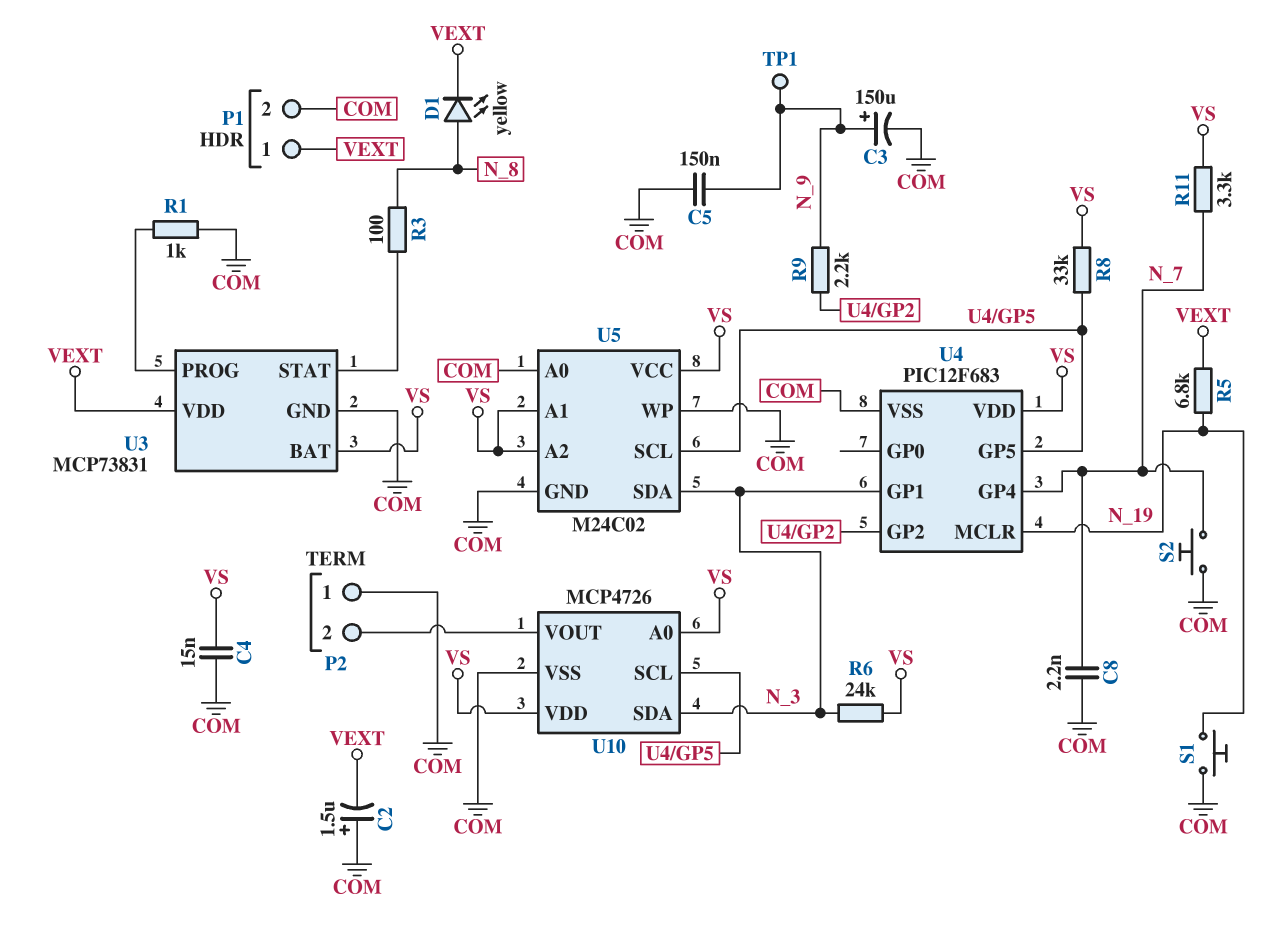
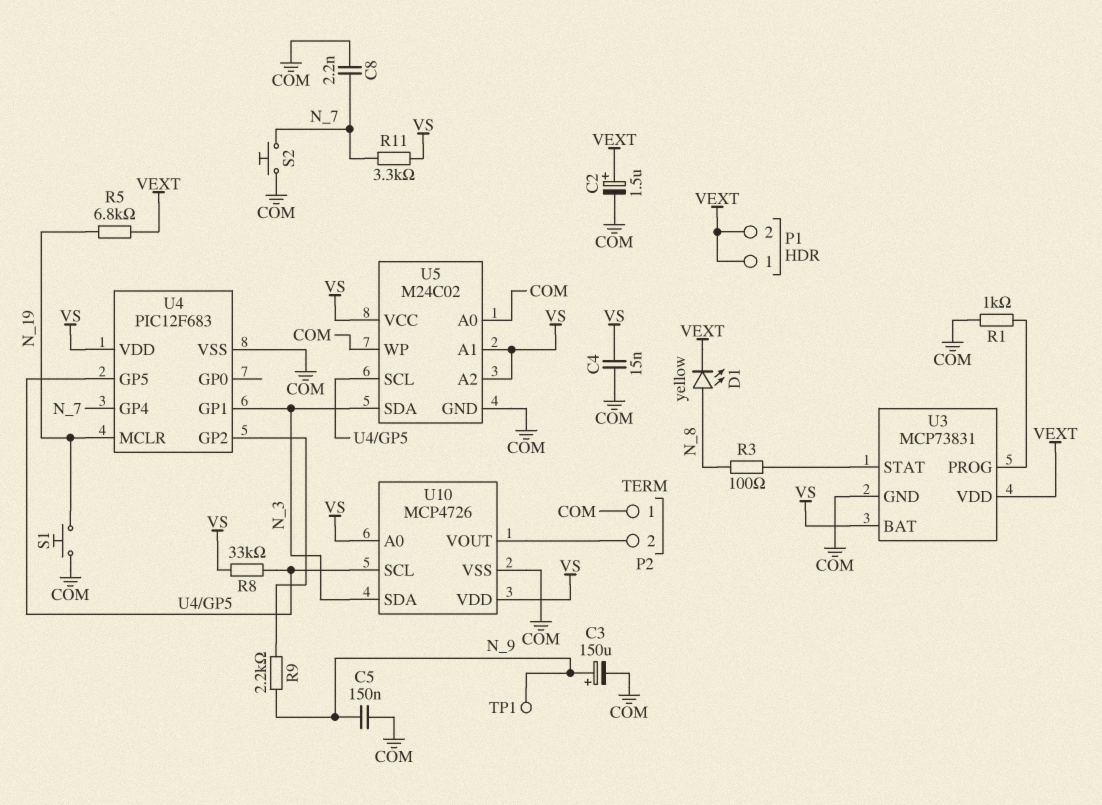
C2: 1.5uF (plus COM, minus VEXT) -> 1.5uF (plus VEXT, minus COM)
P1 pin 2: COM -> VEXT
R6: 24k (N_3, VS) -> none

